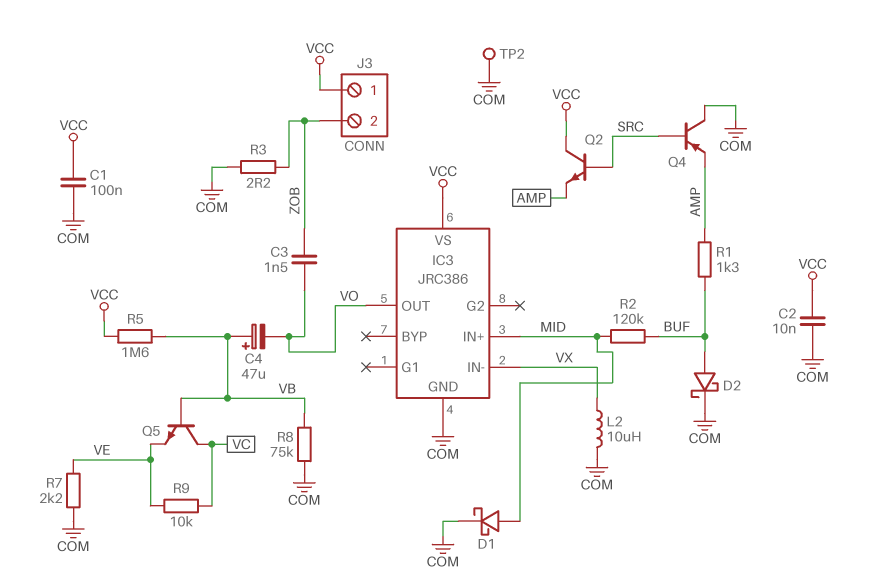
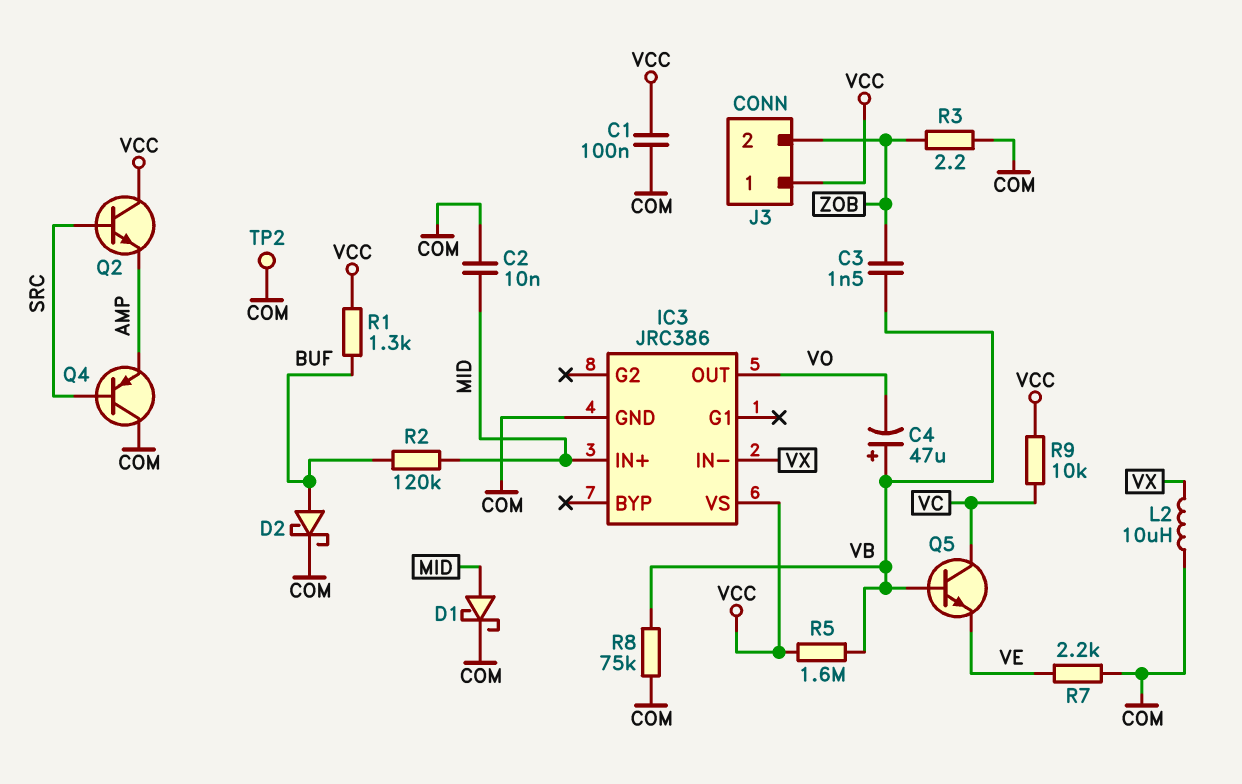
C2: 10nF (COM, VCC) -> 10nF (COM, MID)
C3: 1.5nF (VO, ZOB) -> 1.5nF (VB, ZOB)
R1: 1.3k (AMP, BUF) -> 1.3k (BUF, VCC)
R9: 10k (VC, VE) -> 10k (VC, VCC)

